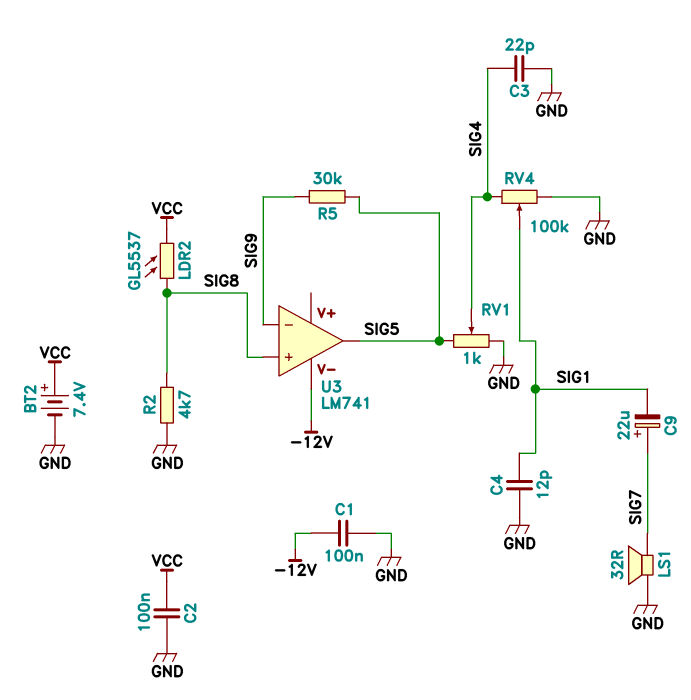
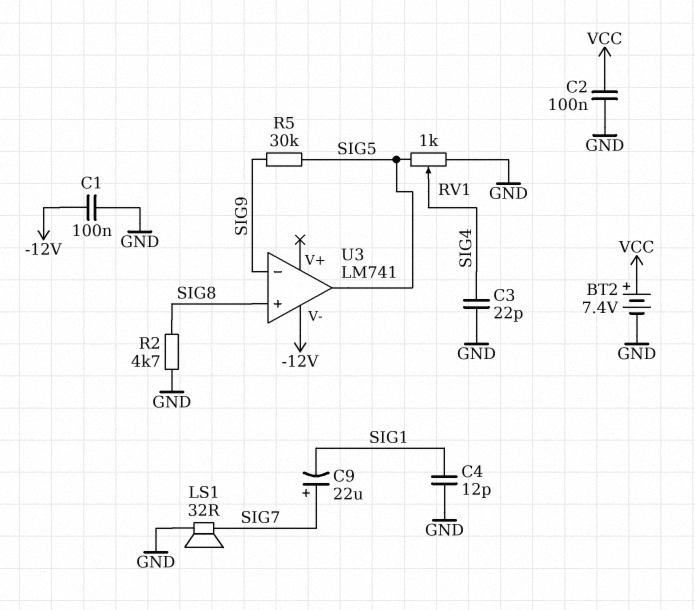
LDR2: GL5537 (SIG8, VCC) -> none
RV4: 100k (GND, SIG4, wiper SIG1) -> none

